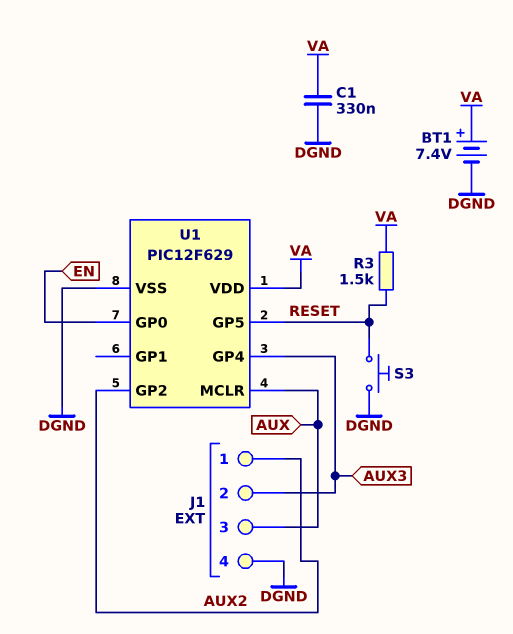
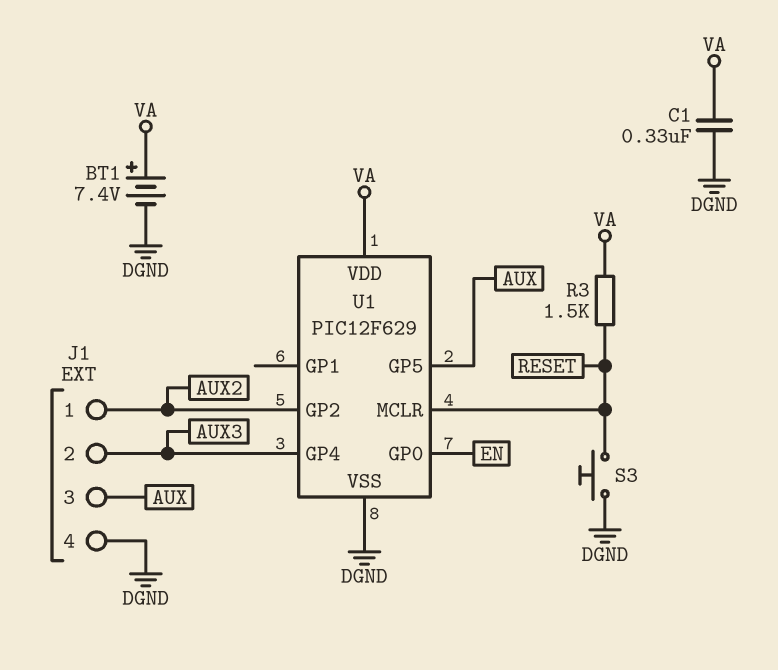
U1 pin GP5: RESET -> AUX
U1 pin MCLR: AUX -> RESET

